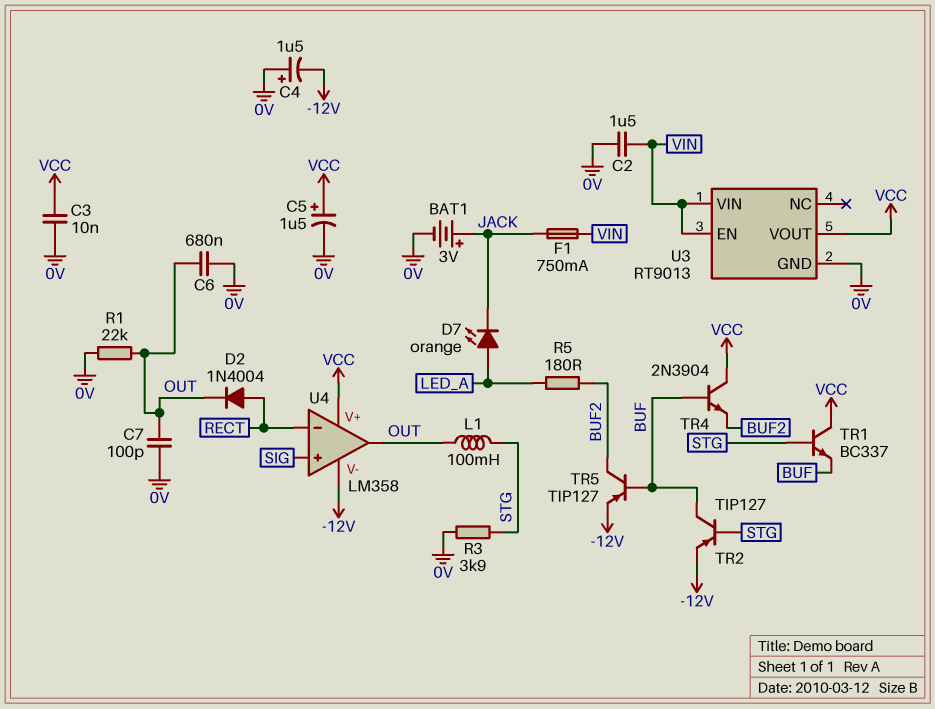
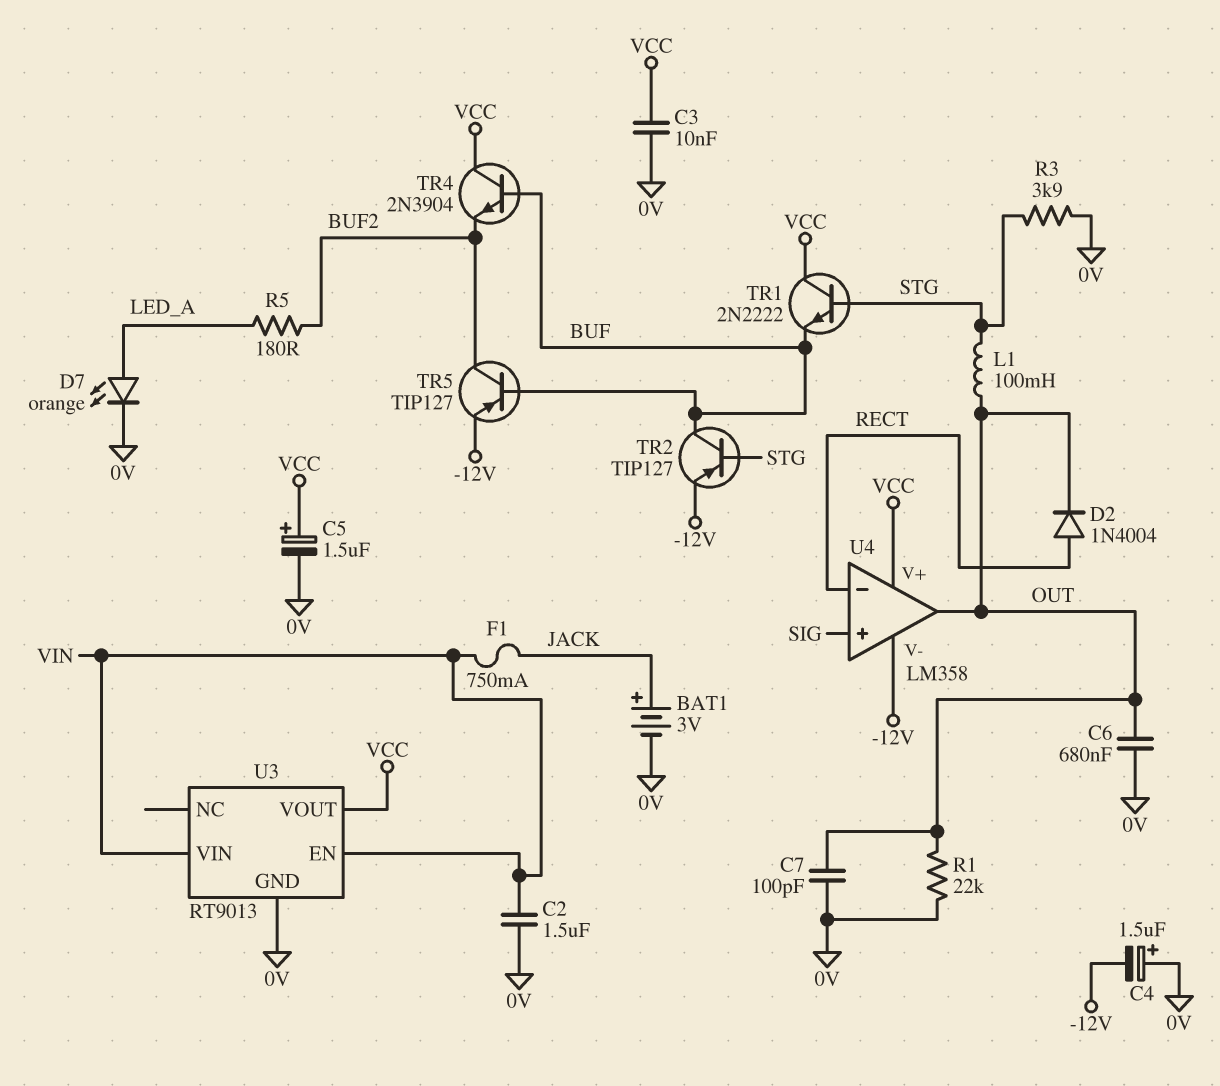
D7: LED orange (A LED_A, K JACK) -> LED orange (A LED_A, K 0V)
TR1: NPN BC337 (B STG, C VCC, E BUF) -> NPN 2N2222 (B STG, C VCC, E BUF)

